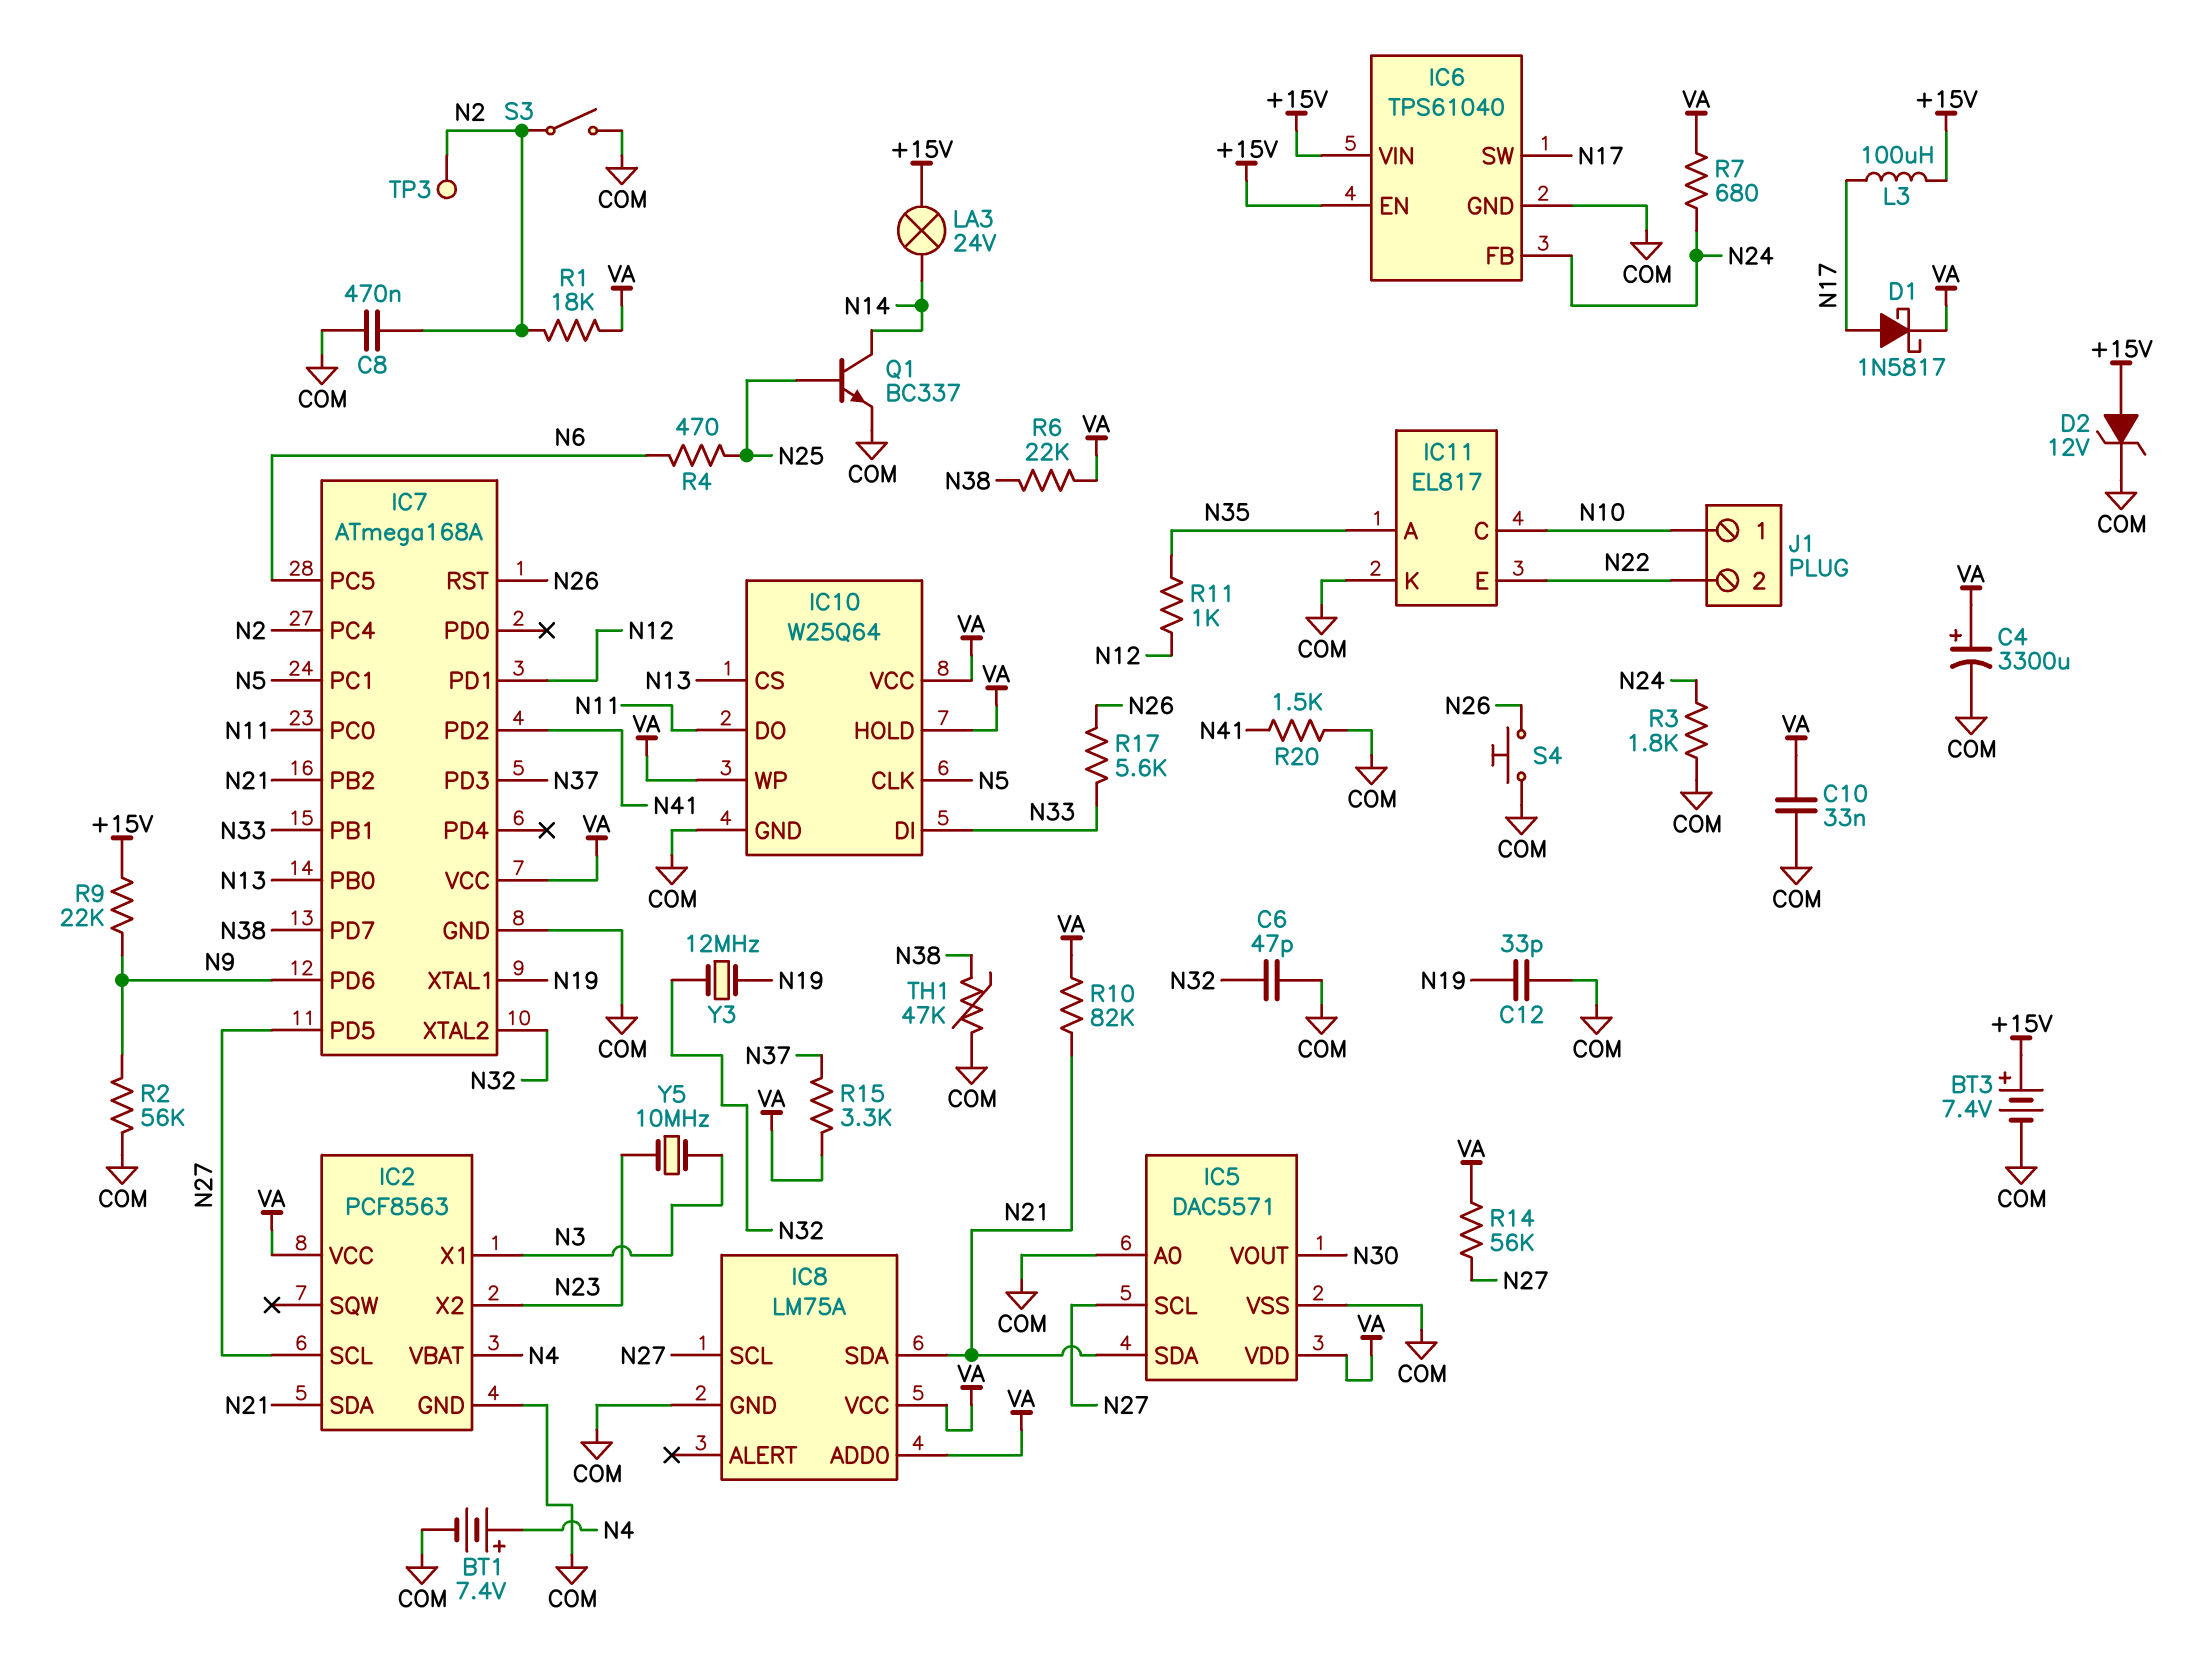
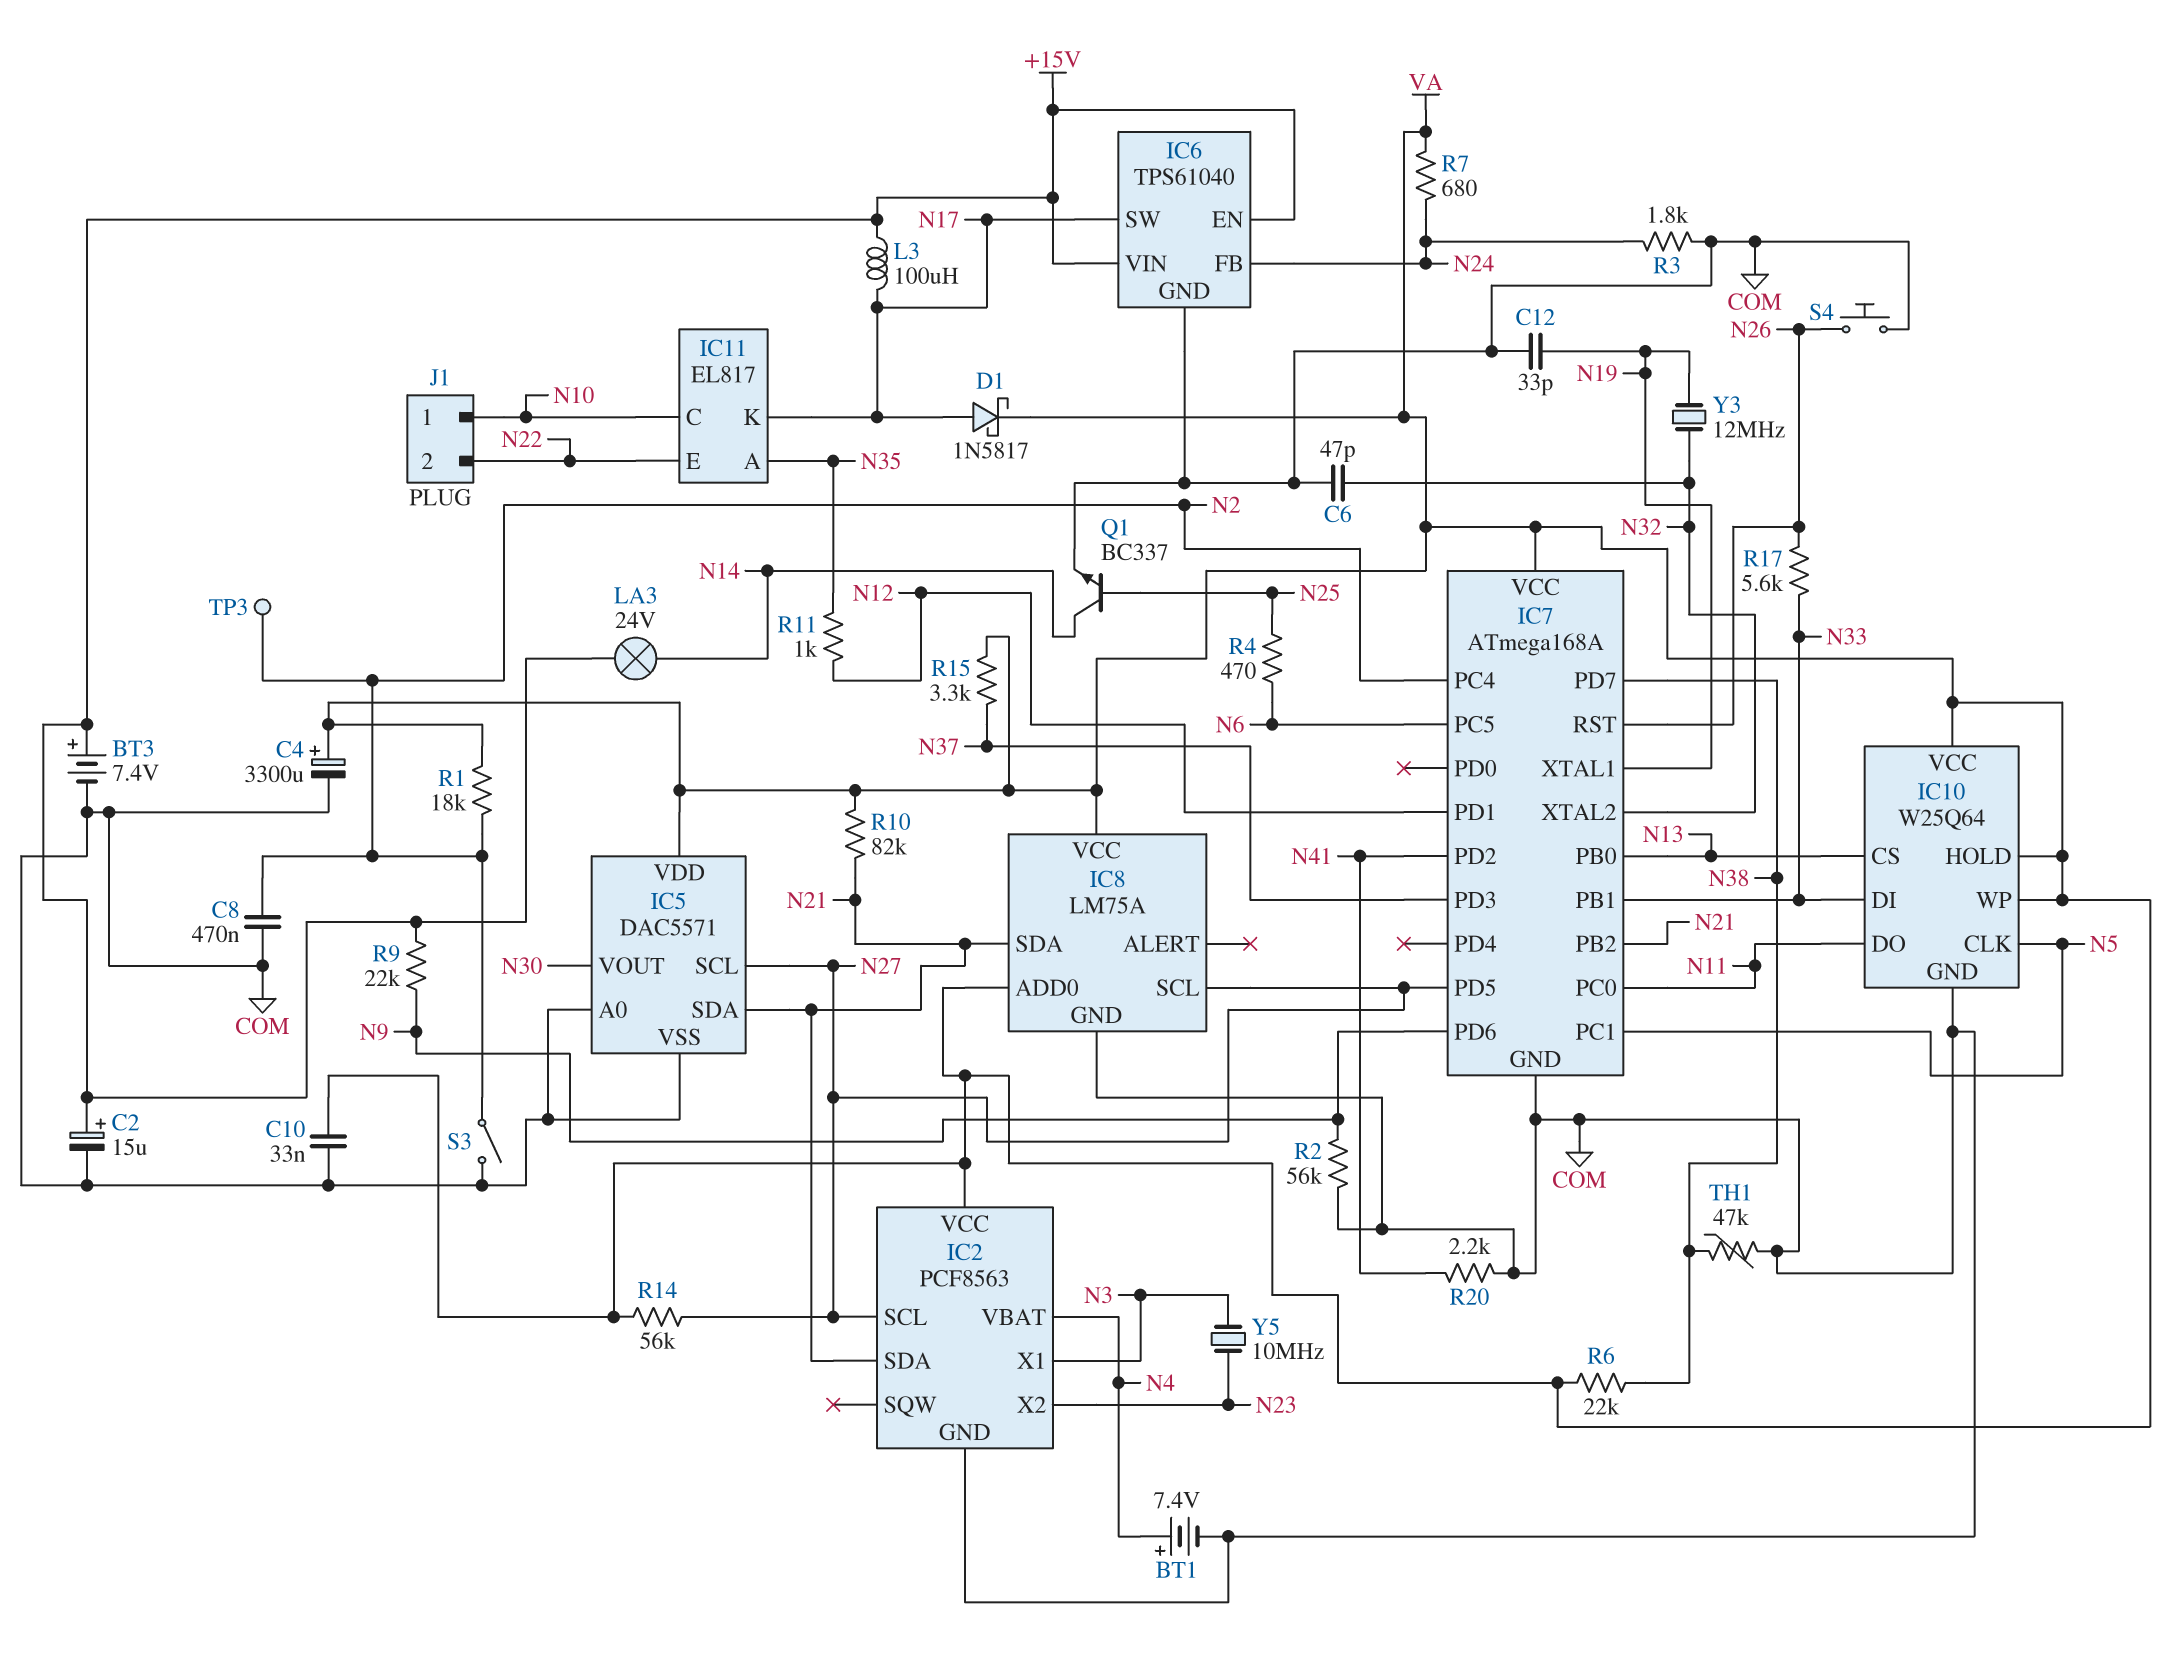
C2: none -> 15uF (plus +15V, minus COM)
D2: zener 12V (A +15V, K COM) -> none
IC11 pin K: COM -> N17
R20: 1.5k (COM, N41) -> 2.2k (COM, N41)

